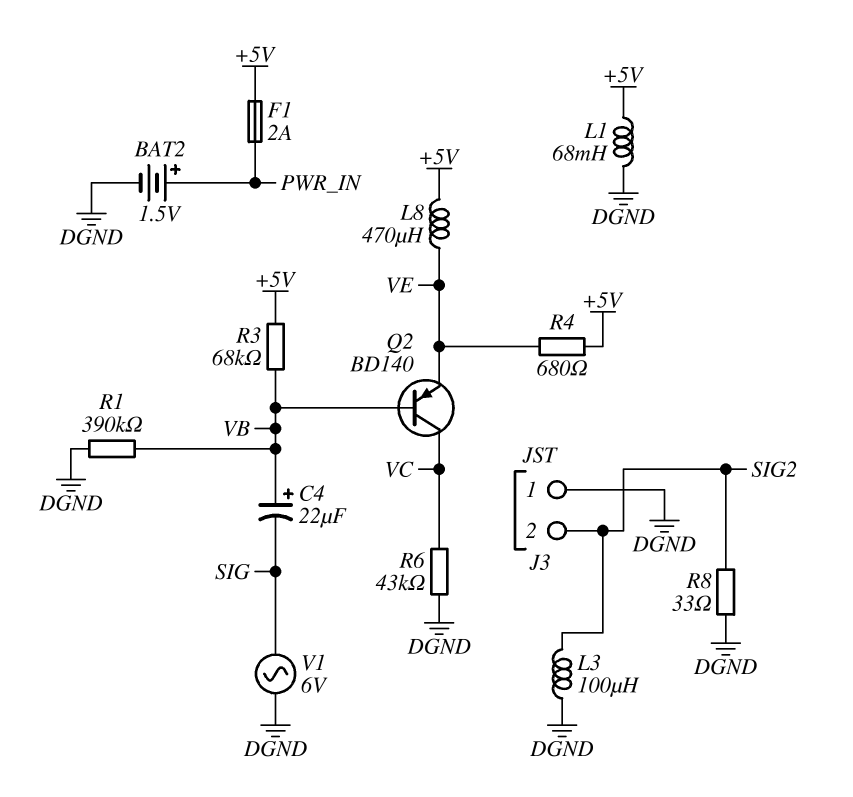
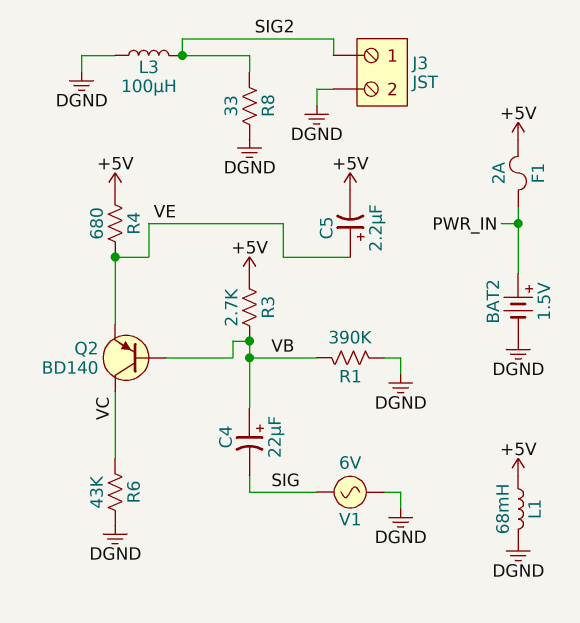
C5: none -> 2.2uF (plus VE, minus +5V)
J3 pin 1: DGND -> SIG2
J3 pin 2: SIG2 -> DGND
L8: 470uH (+5V, VE) -> none
R3: 68k (+5V, VB) -> 2.7k (+5V, VB)

